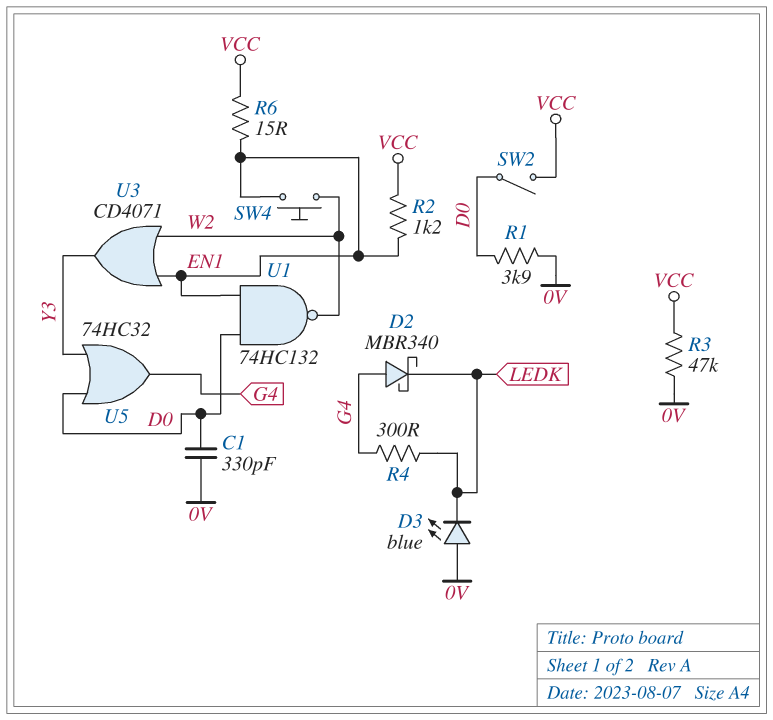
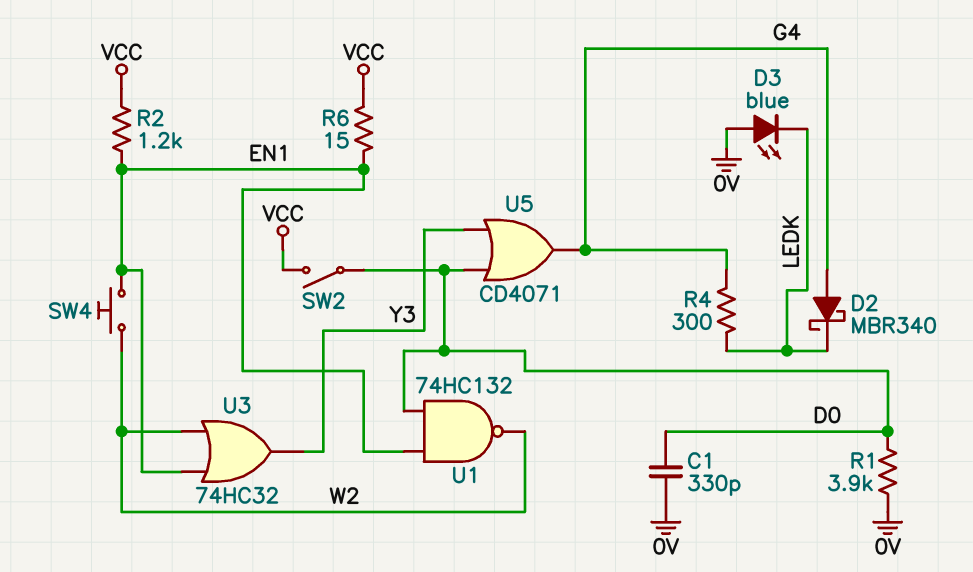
R3: 47k (0V, VCC) -> none
U3: OR CD4071 (in EN1, in W2, out Y3) -> OR 74HC32 (in EN1, in W2, out Y3)
U5: OR 74HC32 (in D0, in Y3, out G4) -> OR CD4071 (in D0, in Y3, out G4)

